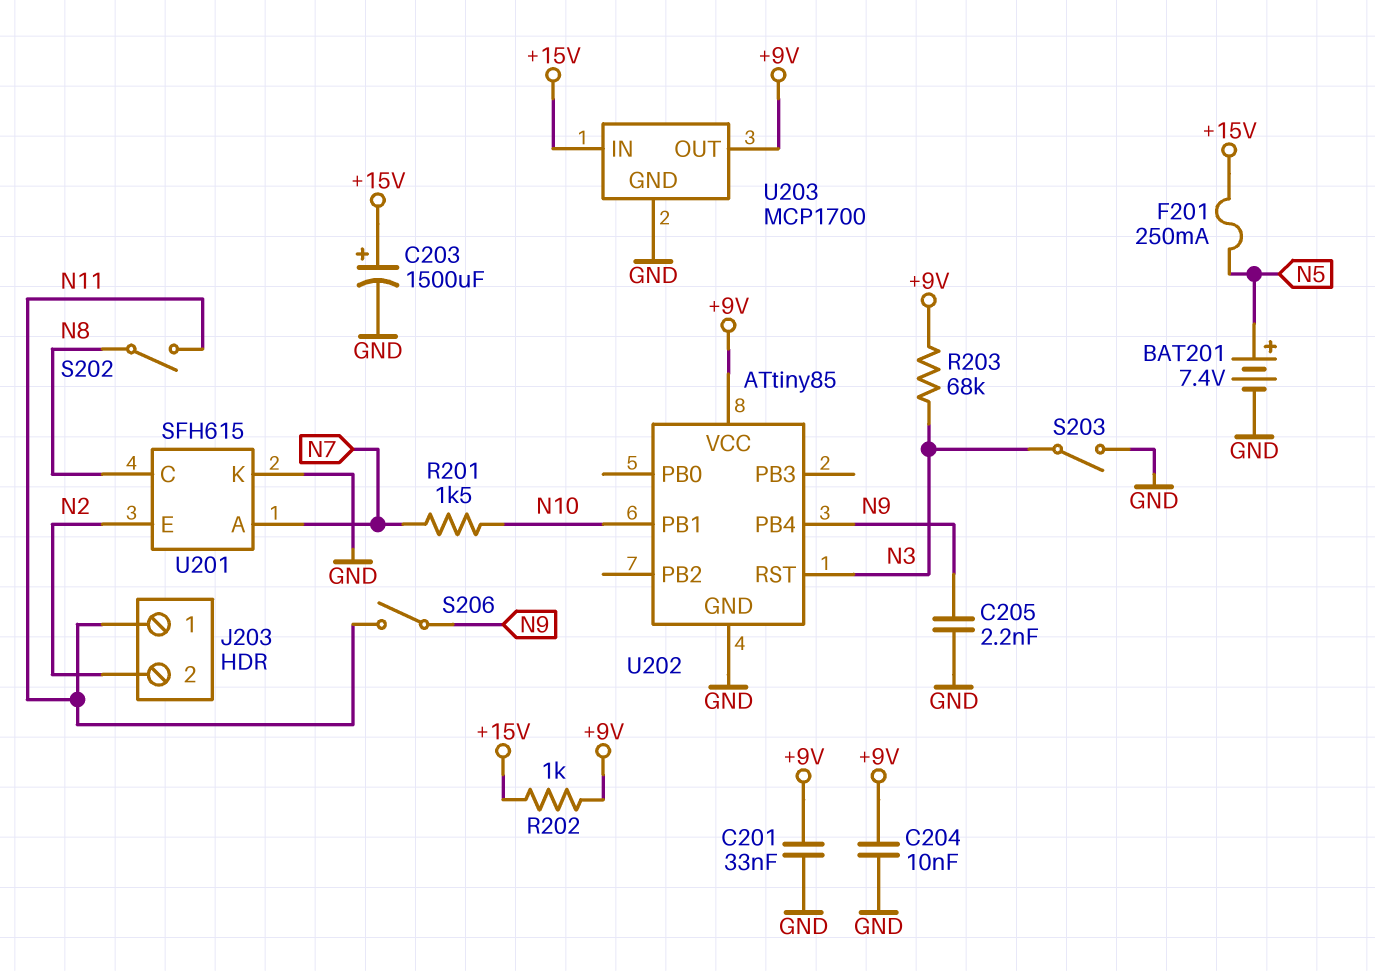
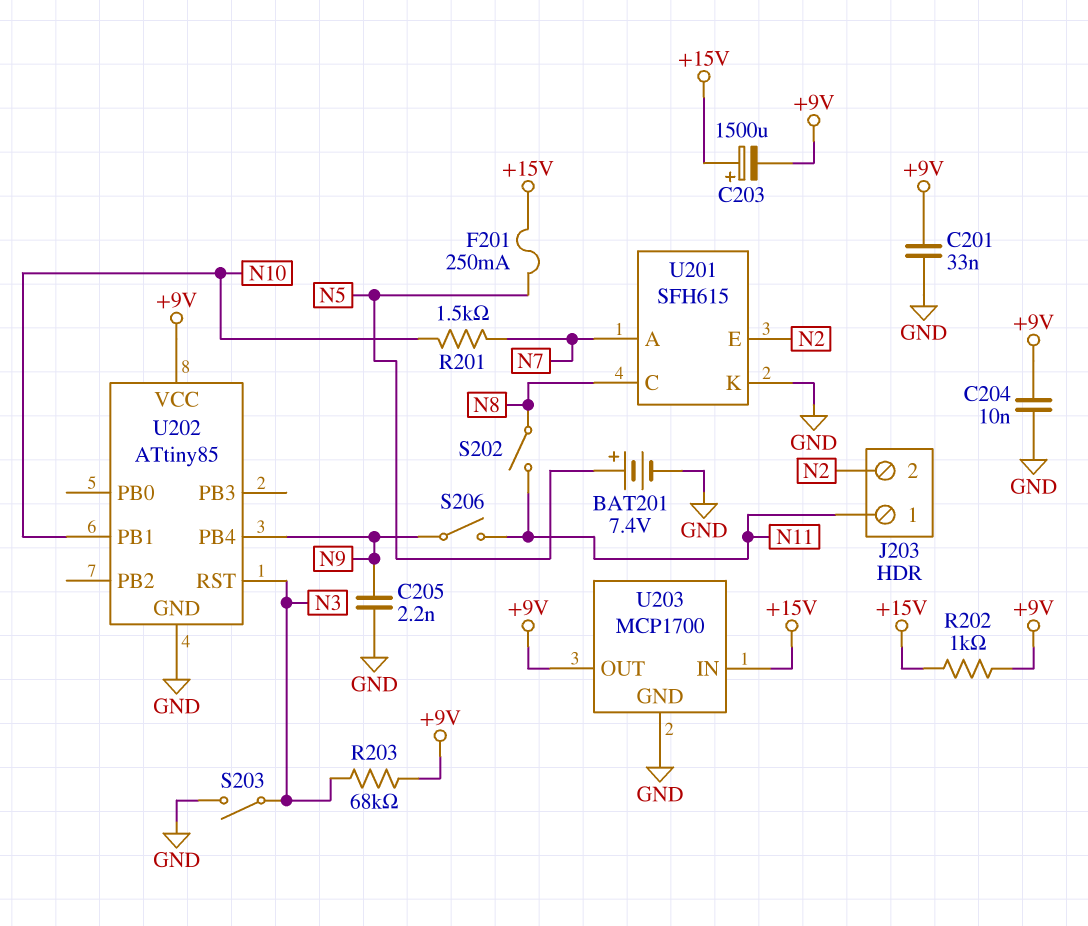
C203: 1500uF (plus +15V, minus GND) -> 1500uF (plus +15V, minus +9V)

